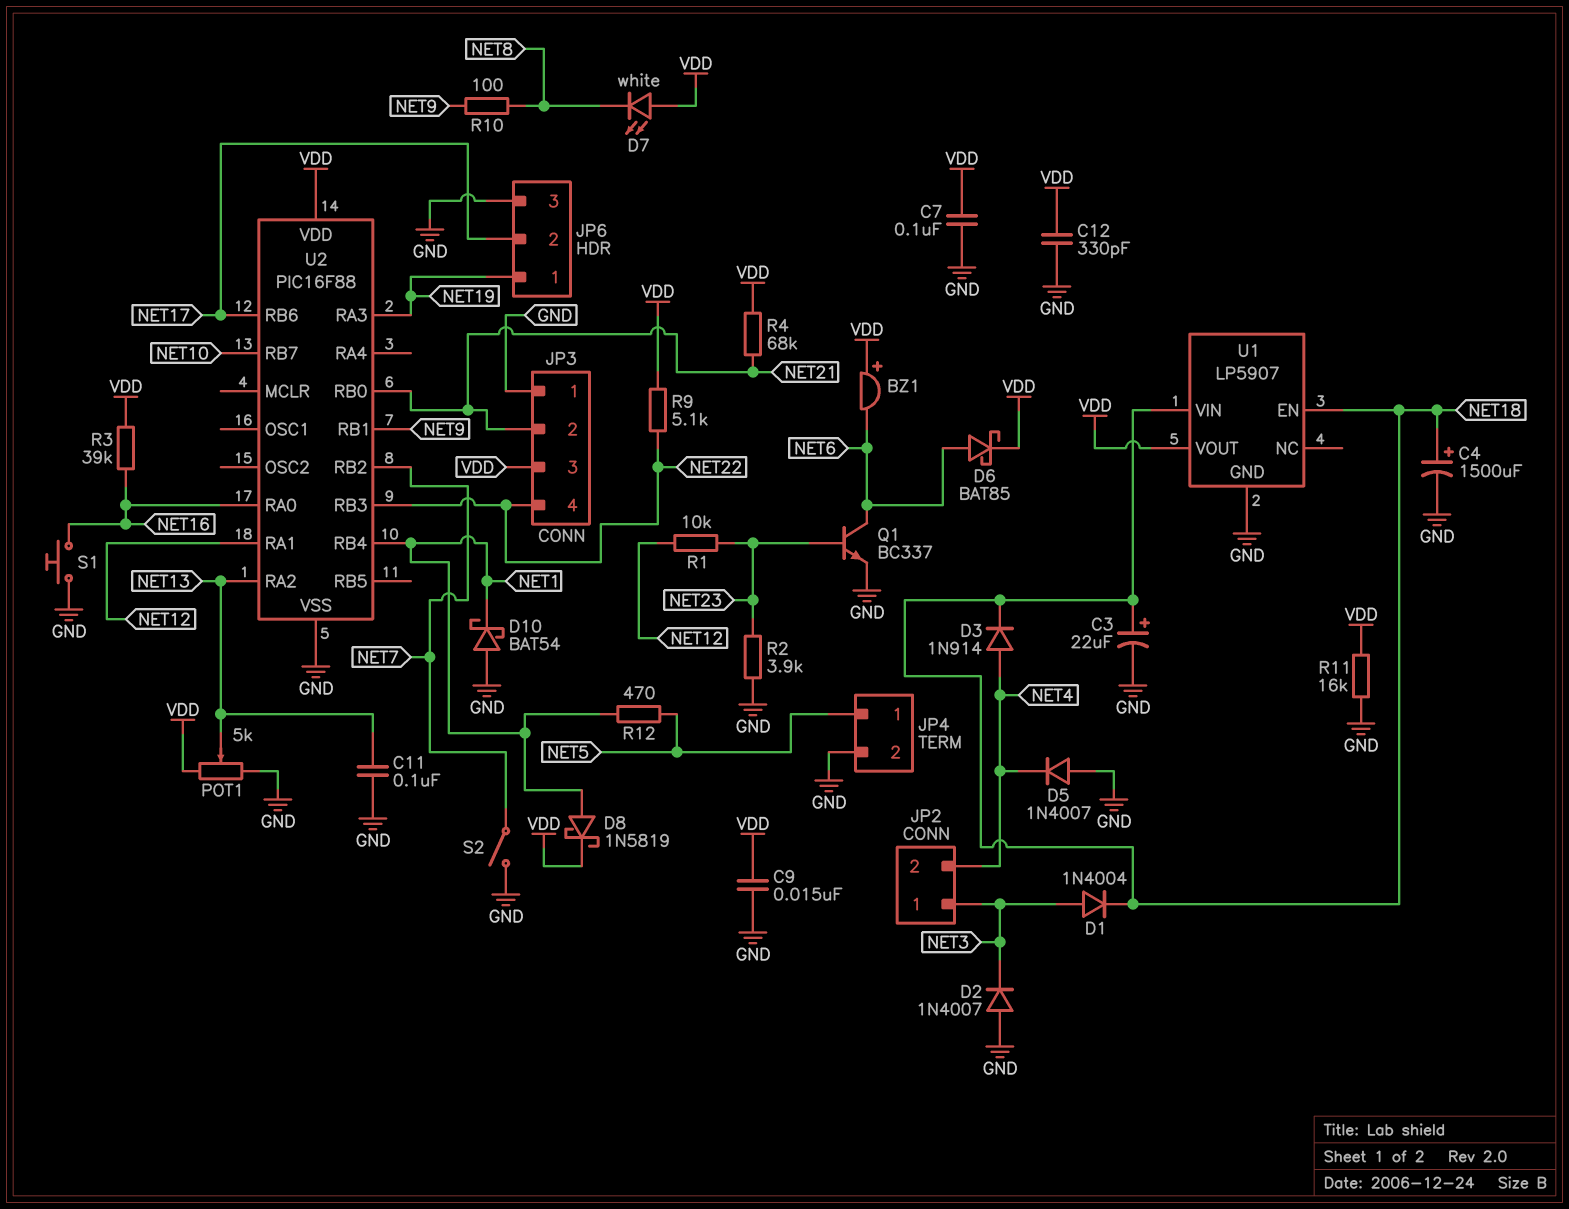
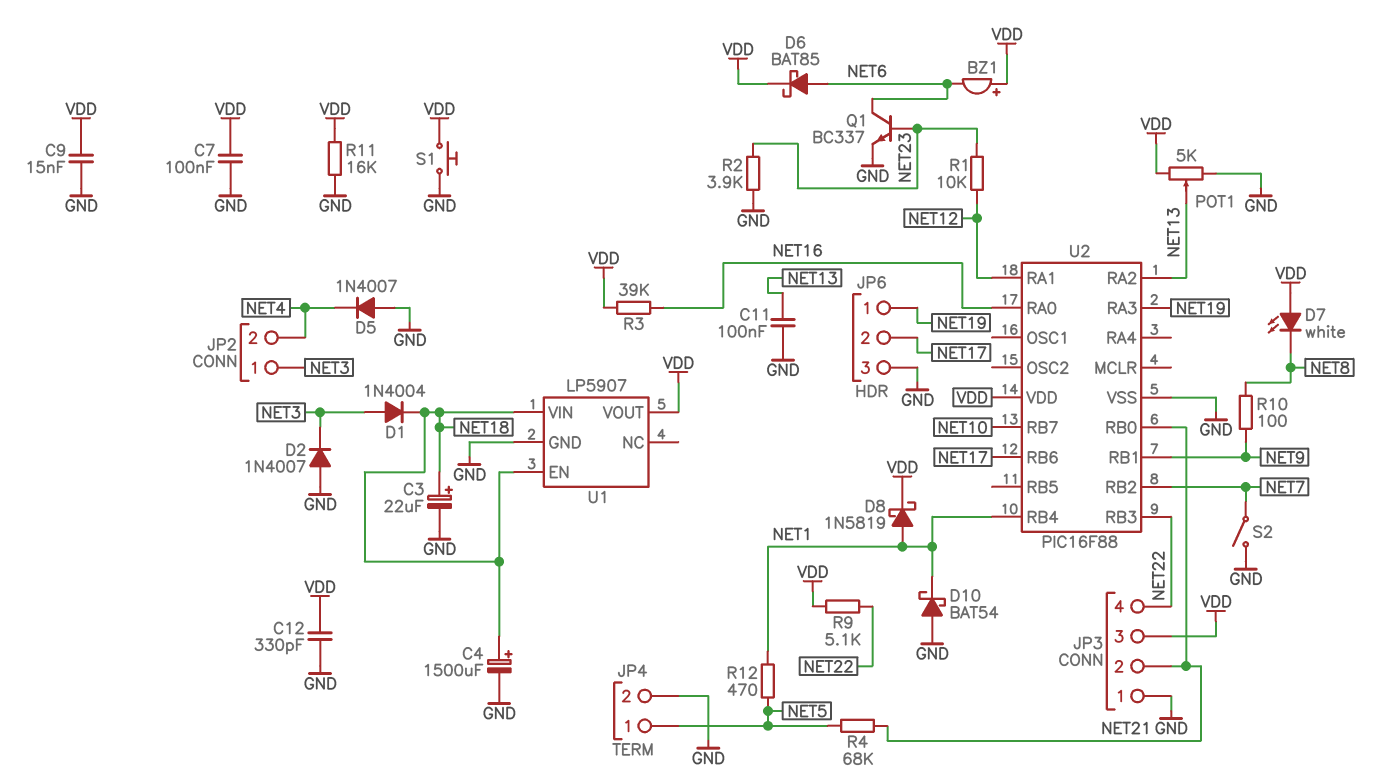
D3: diode 1N914 (A NET4, K NET18) -> none
R4: 68k (NET21, VDD) -> 68k (NET5, NET21)
S1: button (GND, NET16) -> button (GND, VDD)

